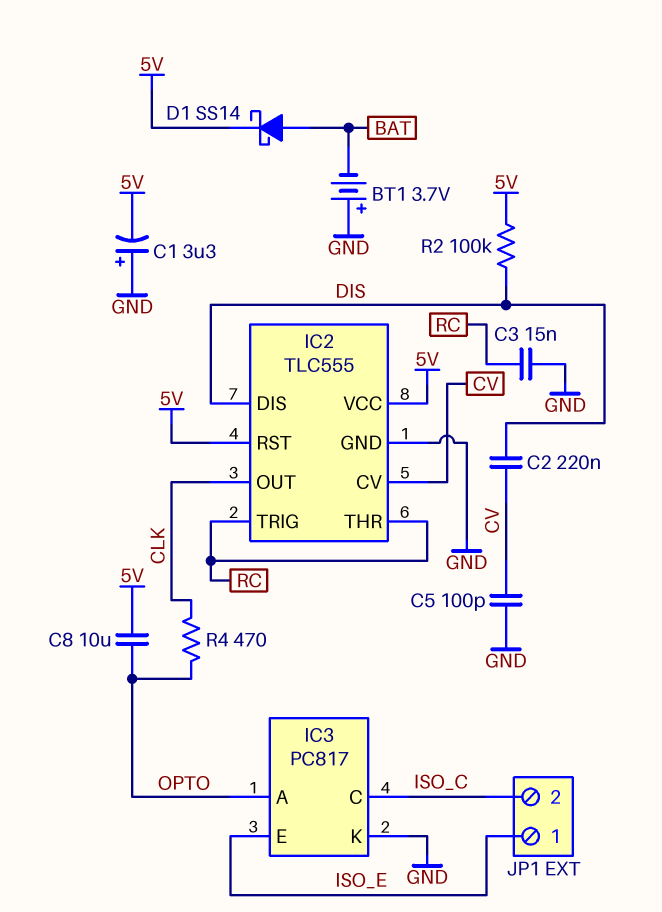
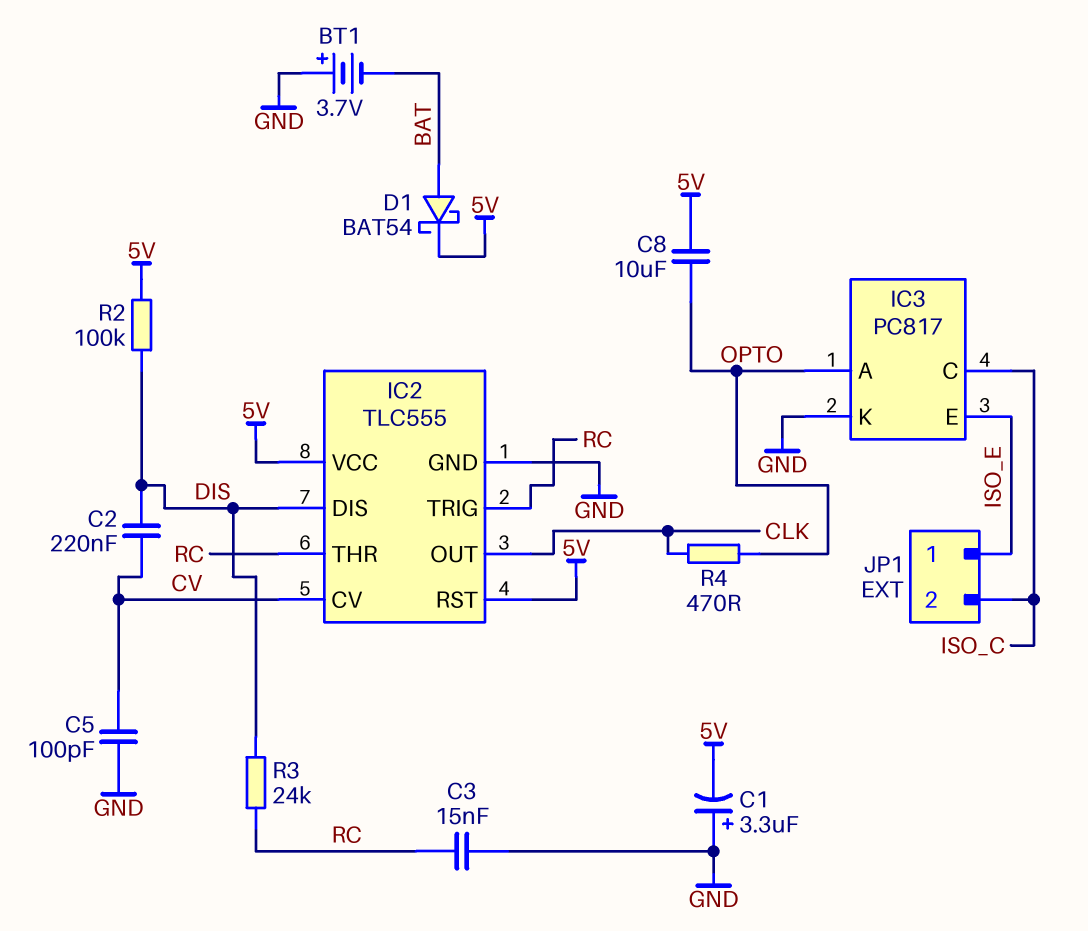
D1: schottky SS14 (A BAT, K 5V) -> schottky BAT54 (A BAT, K 5V)
R3: none -> 24k (DIS, RC)

